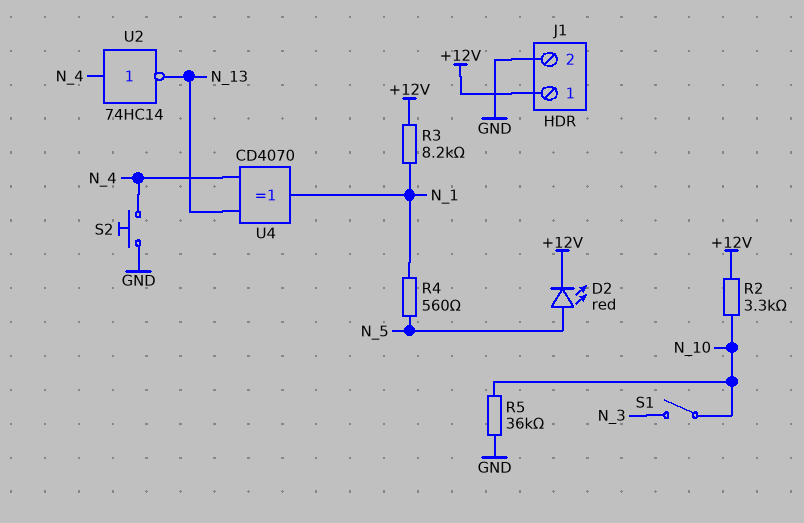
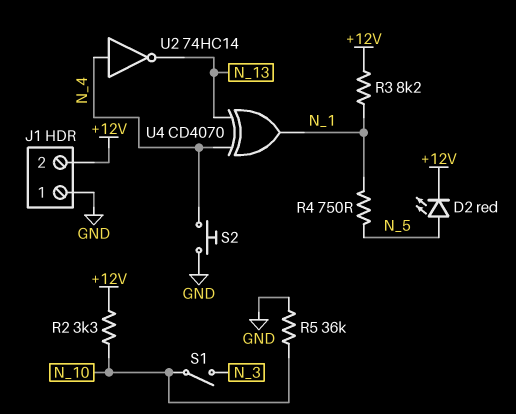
J1 pin 1: +12V -> GND
J1 pin 2: GND -> +12V
R4: 560 (N_1, N_5) -> 750 (N_1, N_5)

